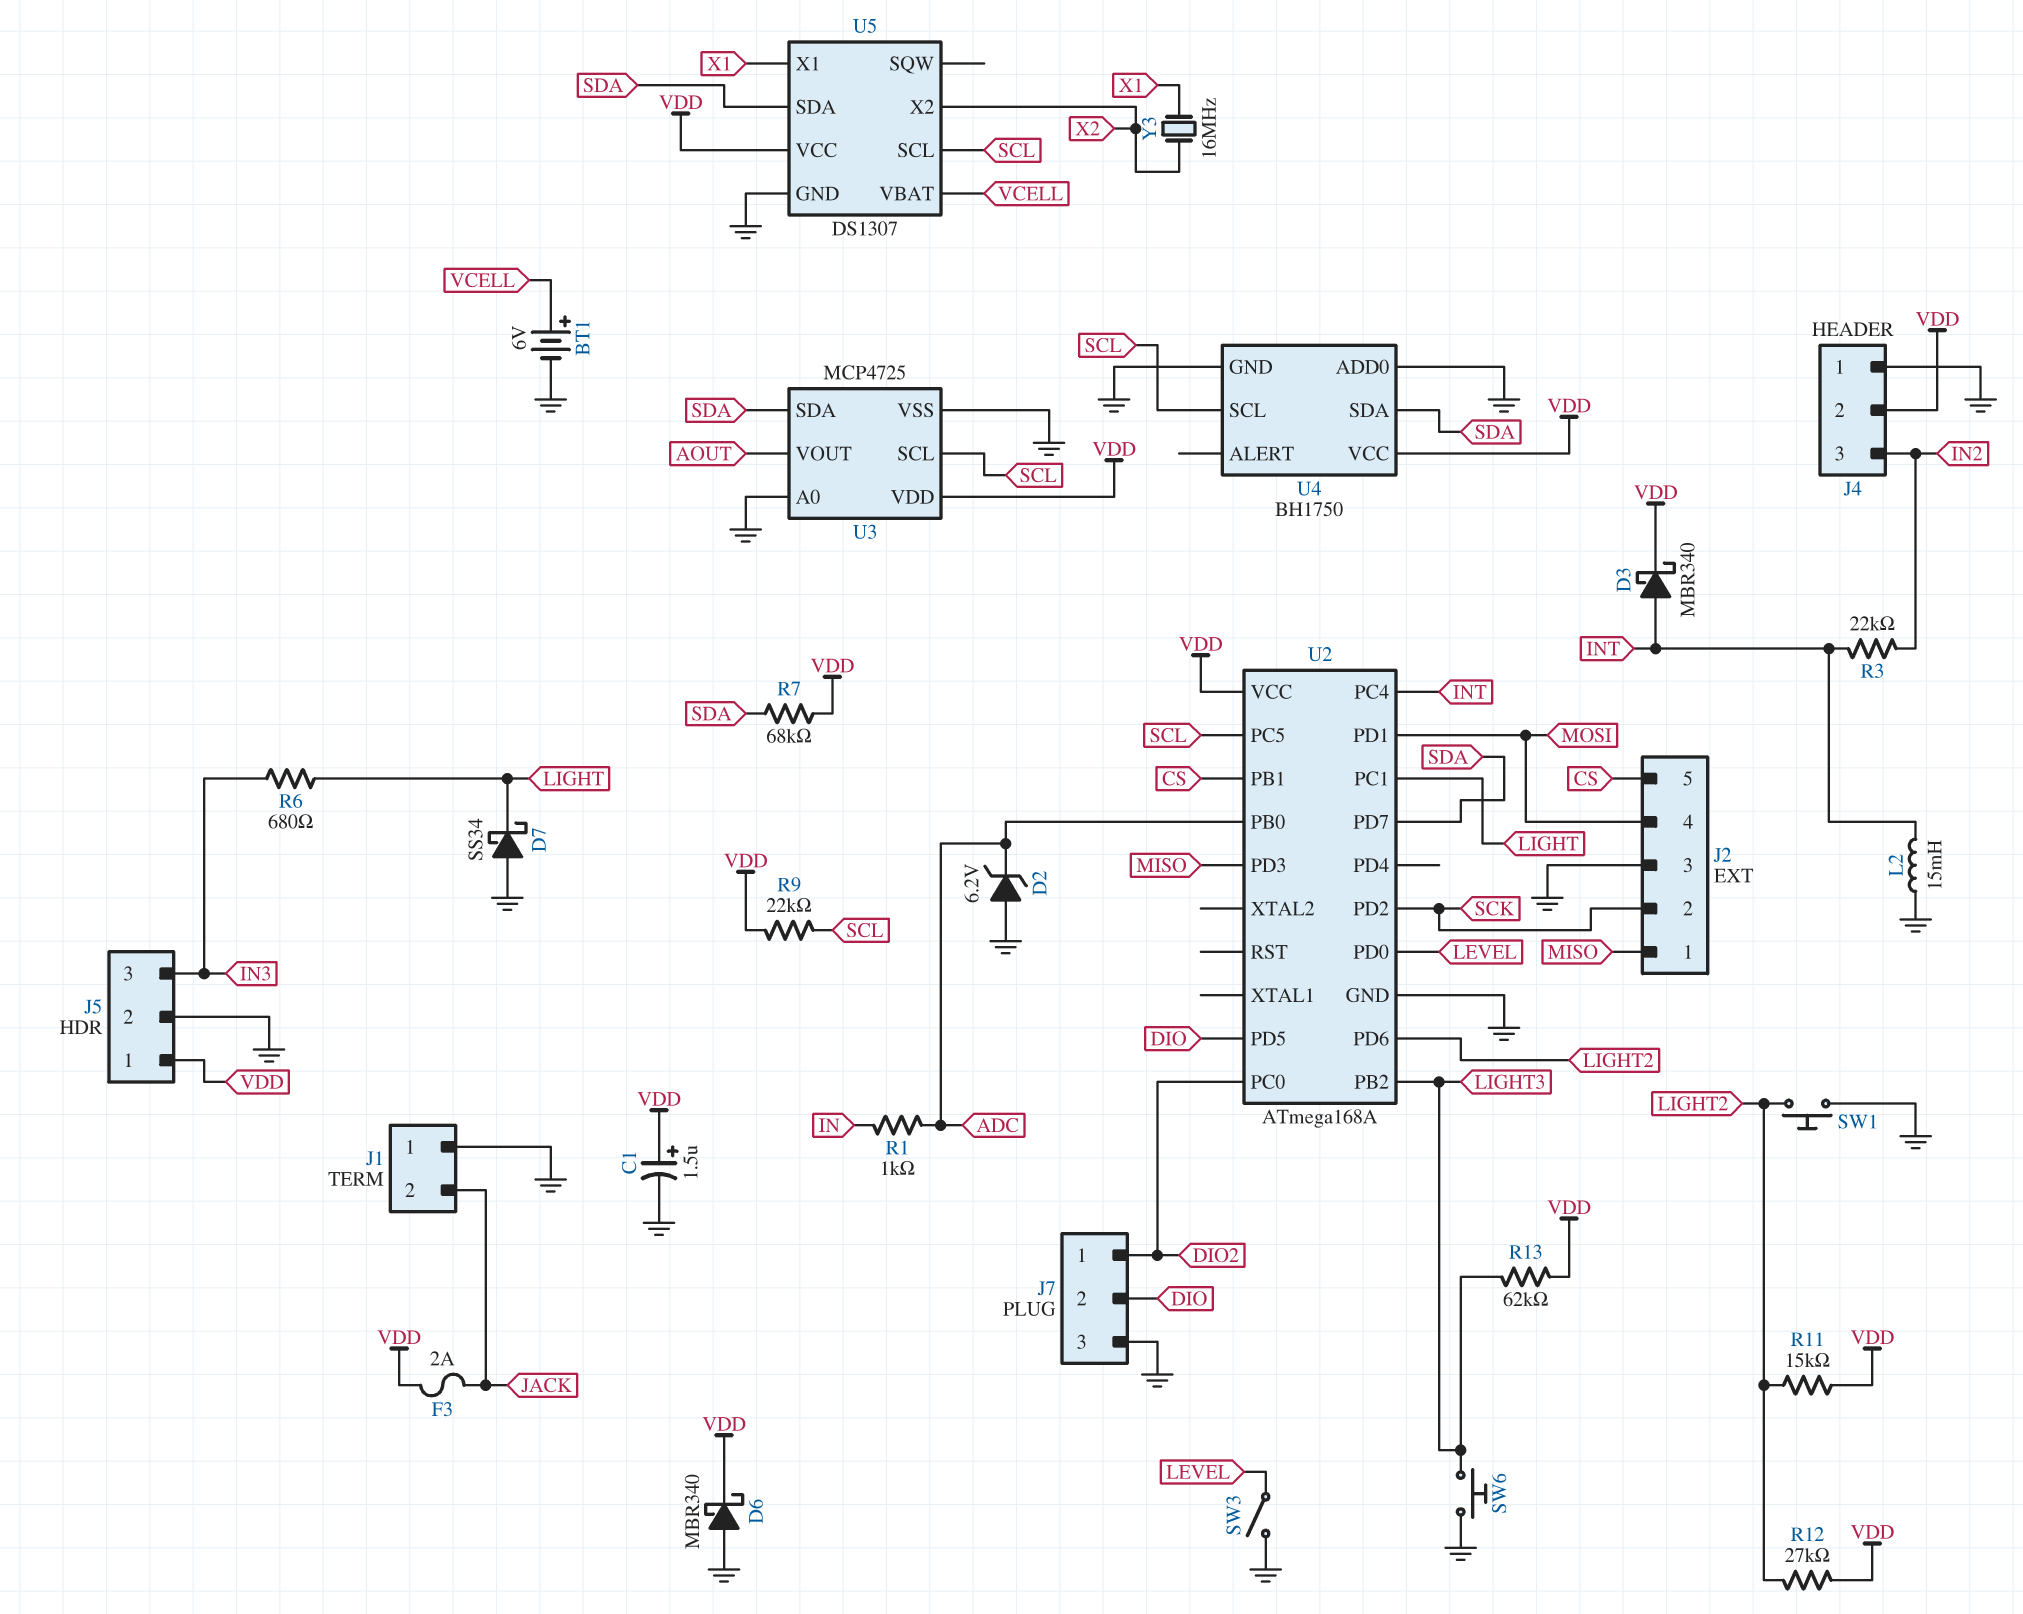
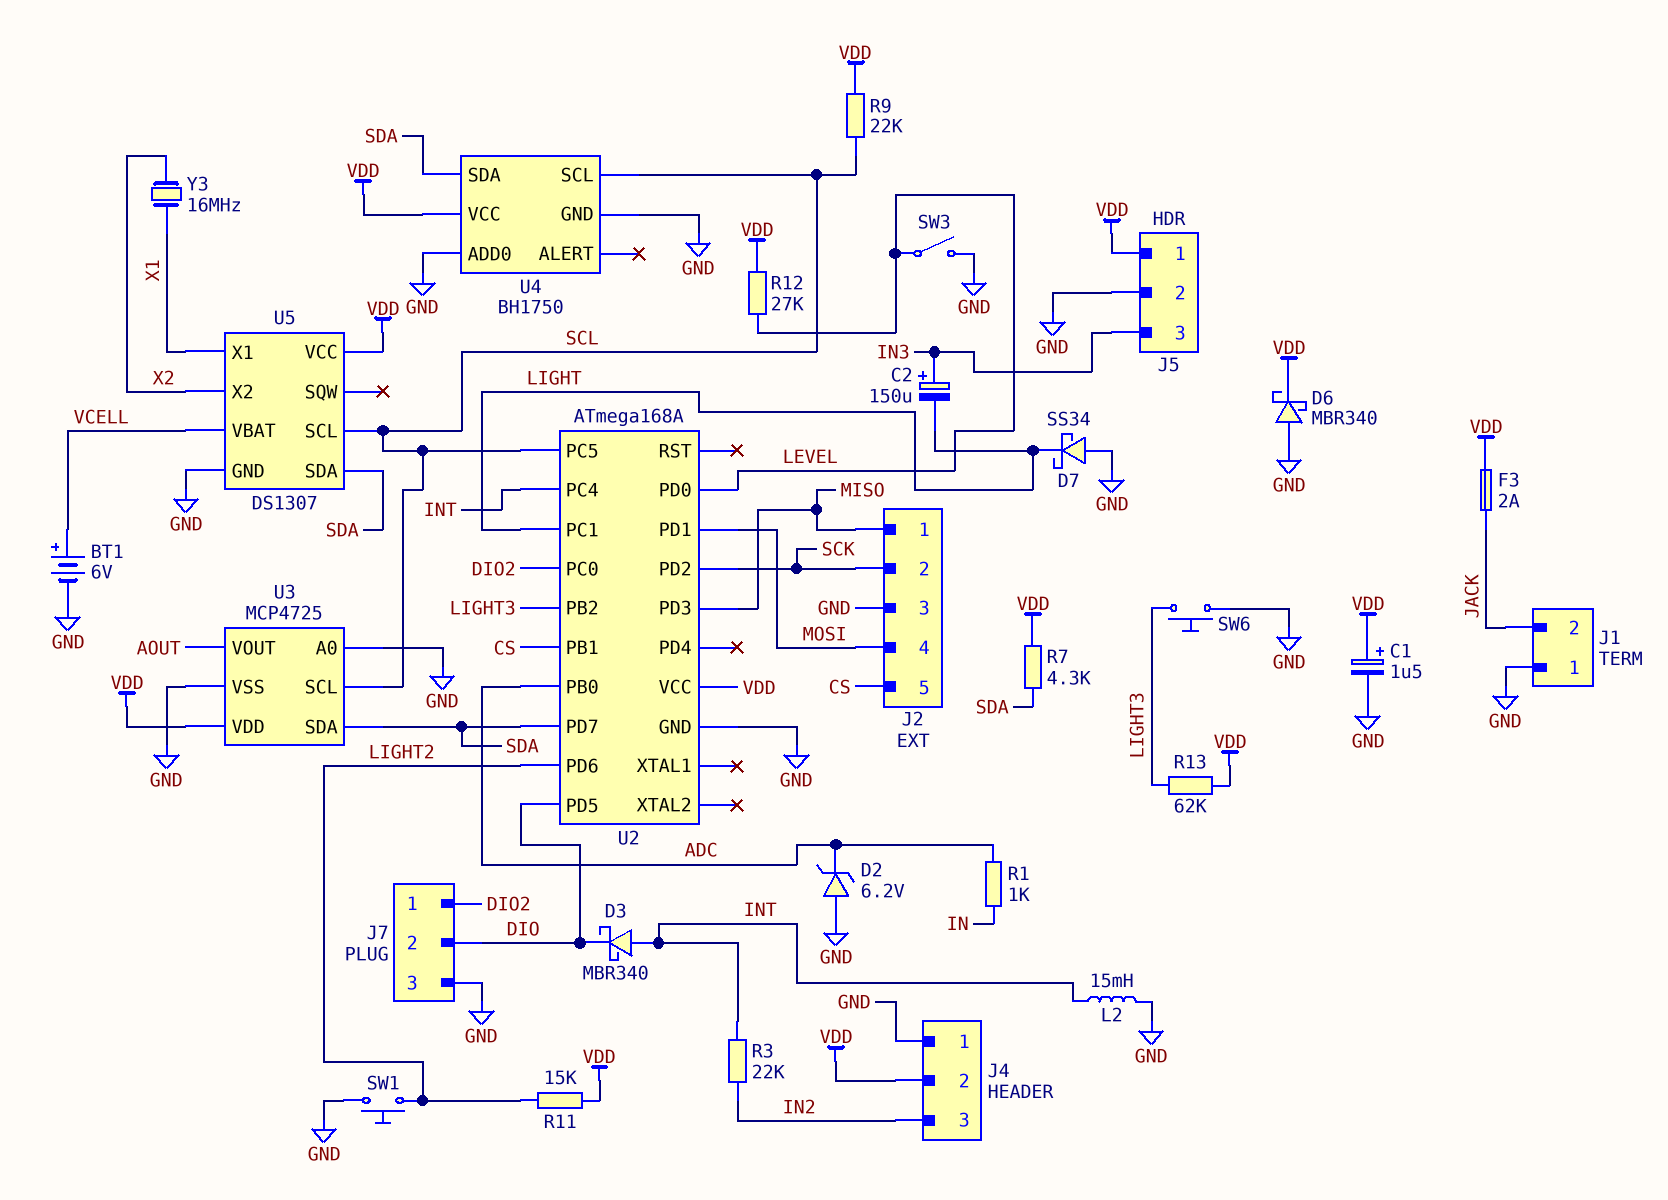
C2: none -> 150uF (plus IN3, minus LIGHT)
D3: schottky MBR340 (A INT, K VDD) -> schottky MBR340 (A INT, K DIO)
R6: 680 (IN3, LIGHT) -> none
R7: 68k (SDA, VDD) -> 4.3k (SDA, VDD)
R12: 27k (LIGHT2, VDD) -> 27k (LEVEL, VDD)

